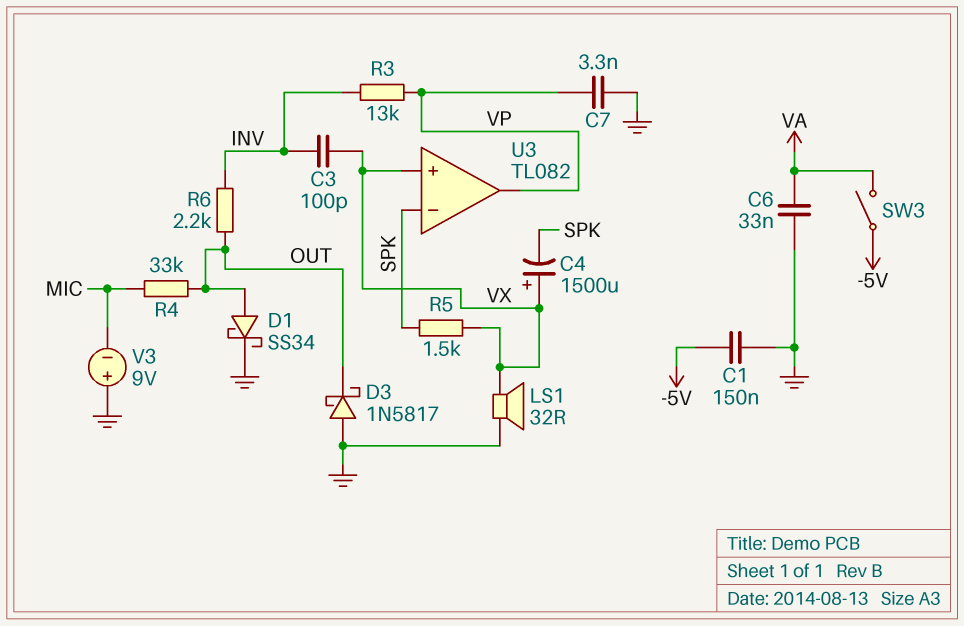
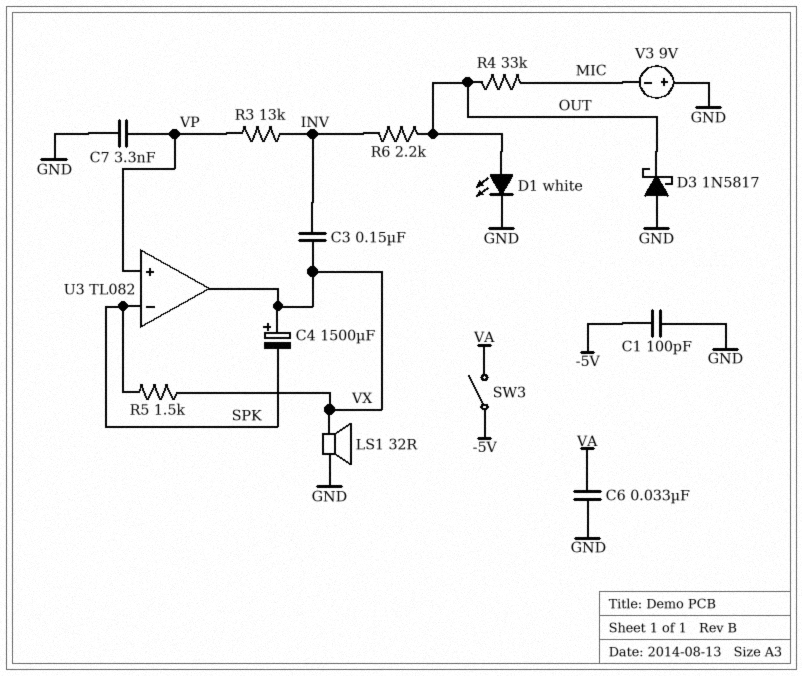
C1: 150nF (-5V, GND) -> 100pF (-5V, GND)
C3: 100pF (INV, VX) -> 150nF (INV, VX)
D1: schottky SS34 (A OUT, K GND) -> LED white (A OUT, K GND)
U3 pin in+: VX -> VP
U3 pin out: VP -> VX

